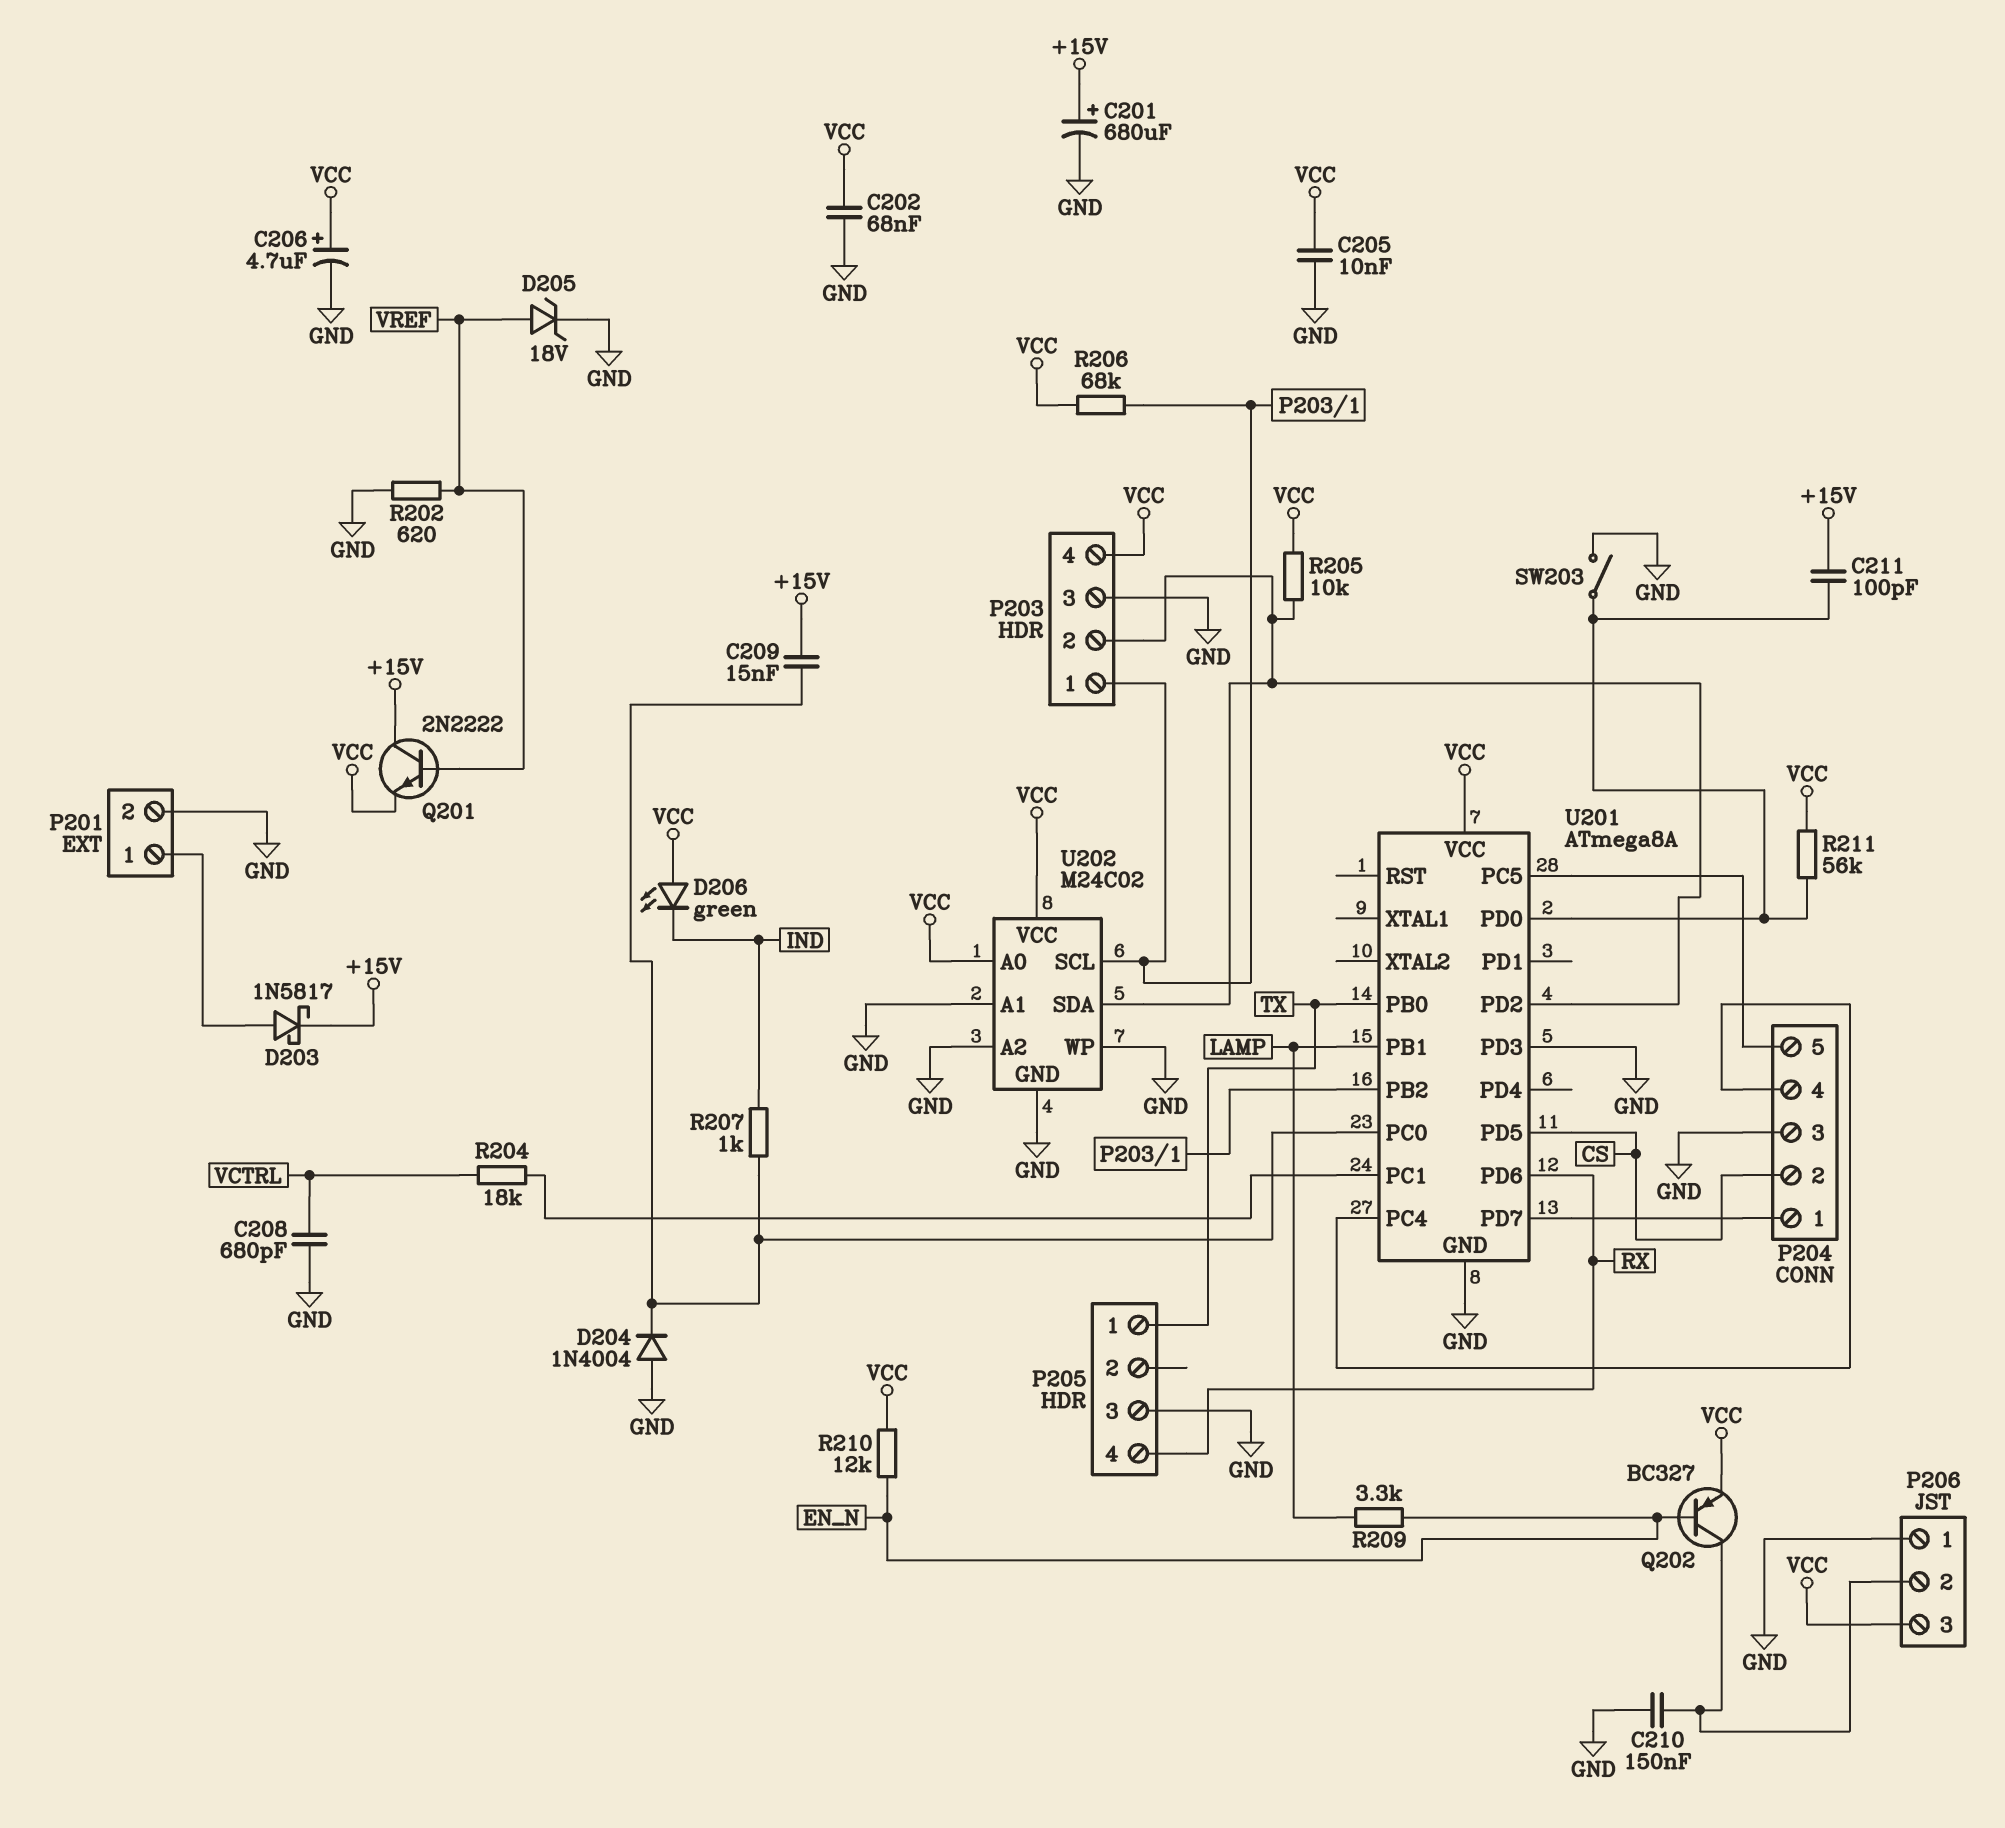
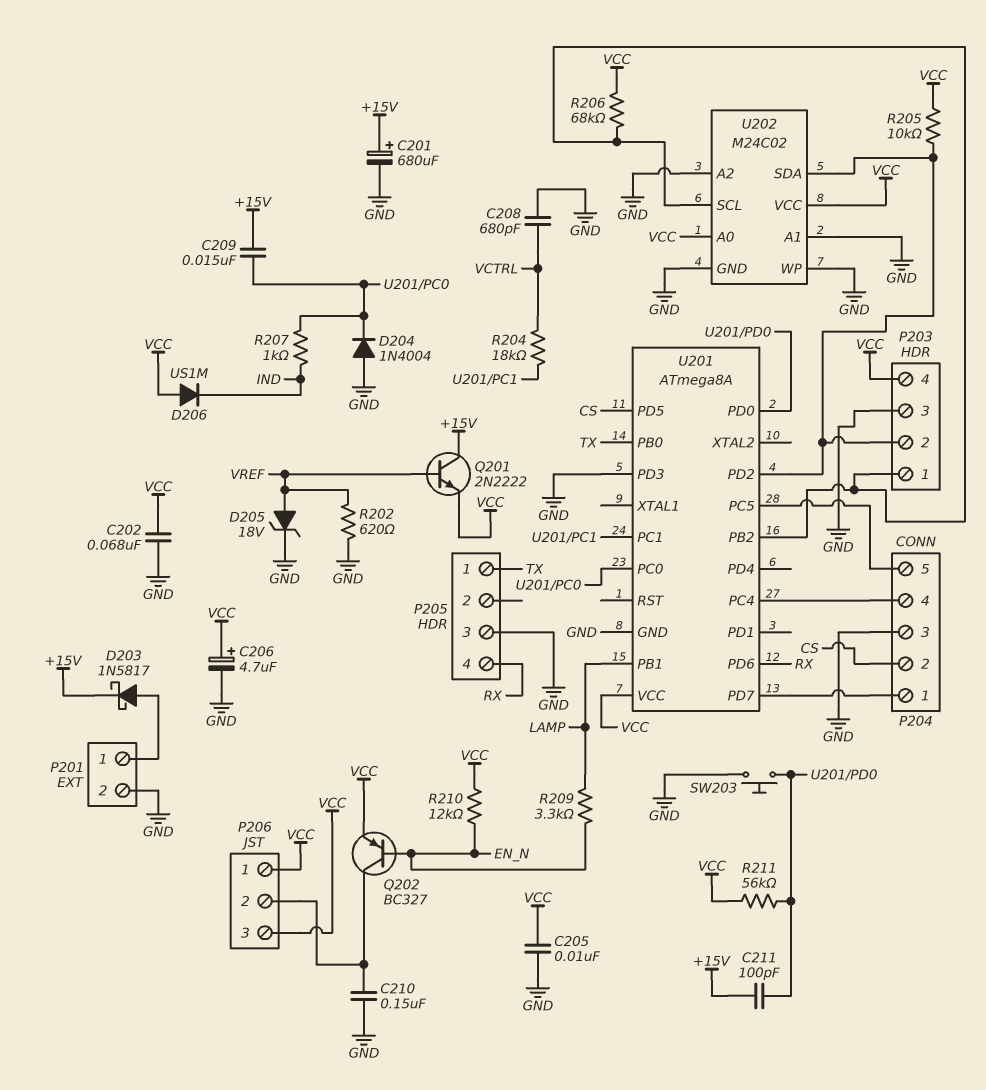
D206: LED green (A VCC, K IND) -> diode US1M (A VCC, K IND)
P206 pin 1: GND -> VCC
SW203: switch (GND, U201/PD0) -> button (GND, U201/PD0)

